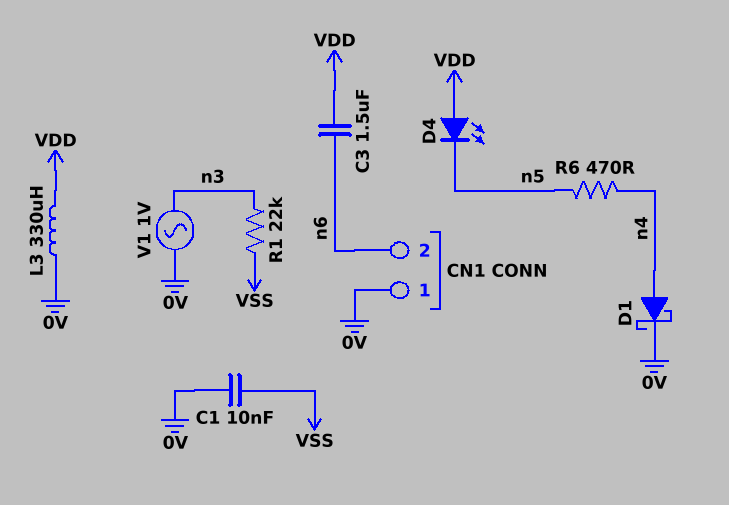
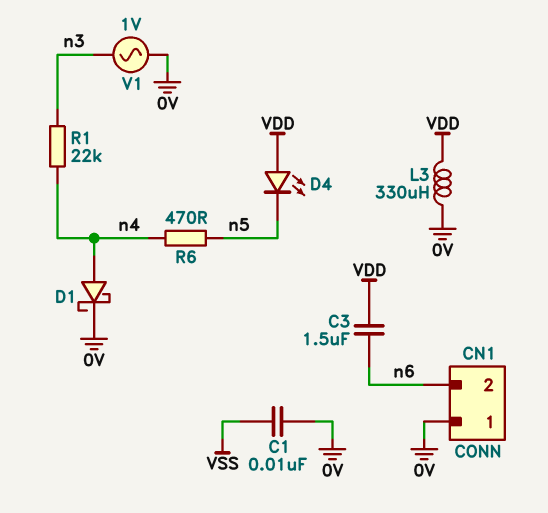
R1: 22k (VSS, n3) -> 22k (n3, n4)

